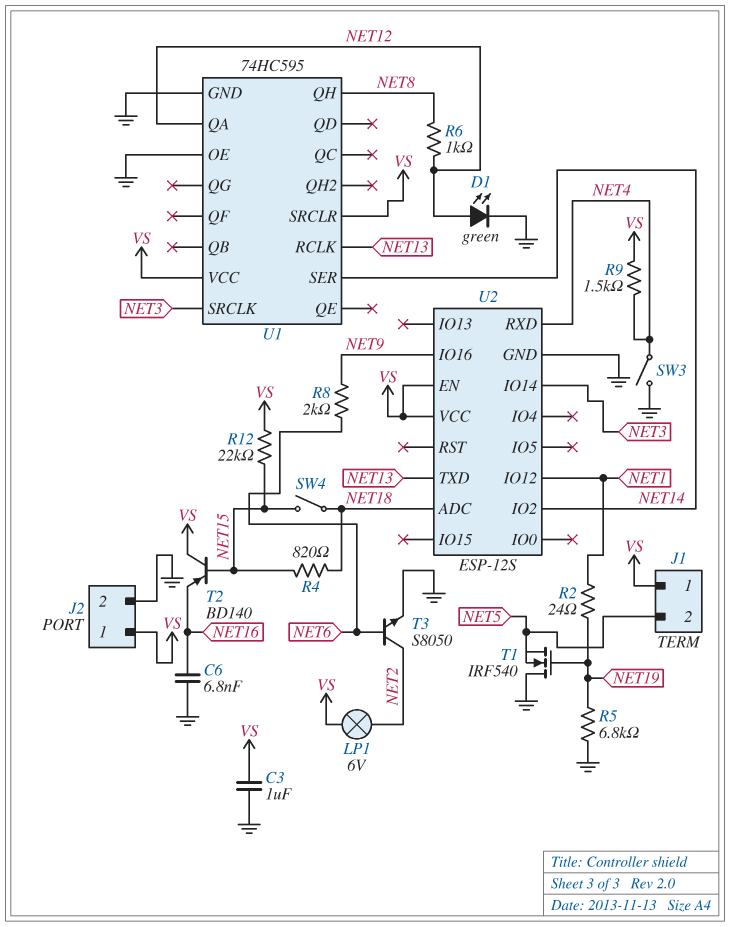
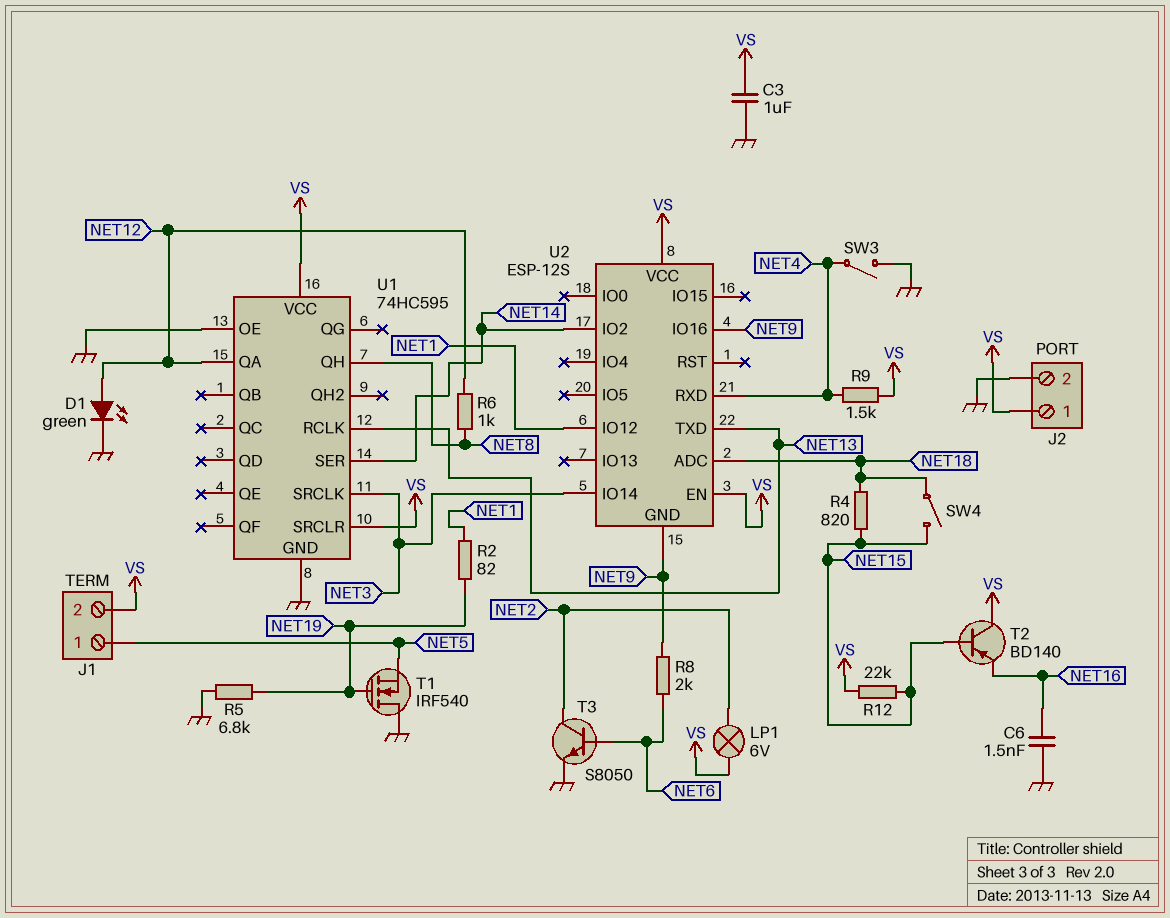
C6: 6.8nF (GND, NET16) -> 1.5nF (GND, NET16)
J1 pin 1: VS -> NET5
J1 pin 2: NET5 -> VS
R2: 24 (NET1, NET19) -> 82 (NET1, NET19)
U2 pin GND: GND -> NET9

